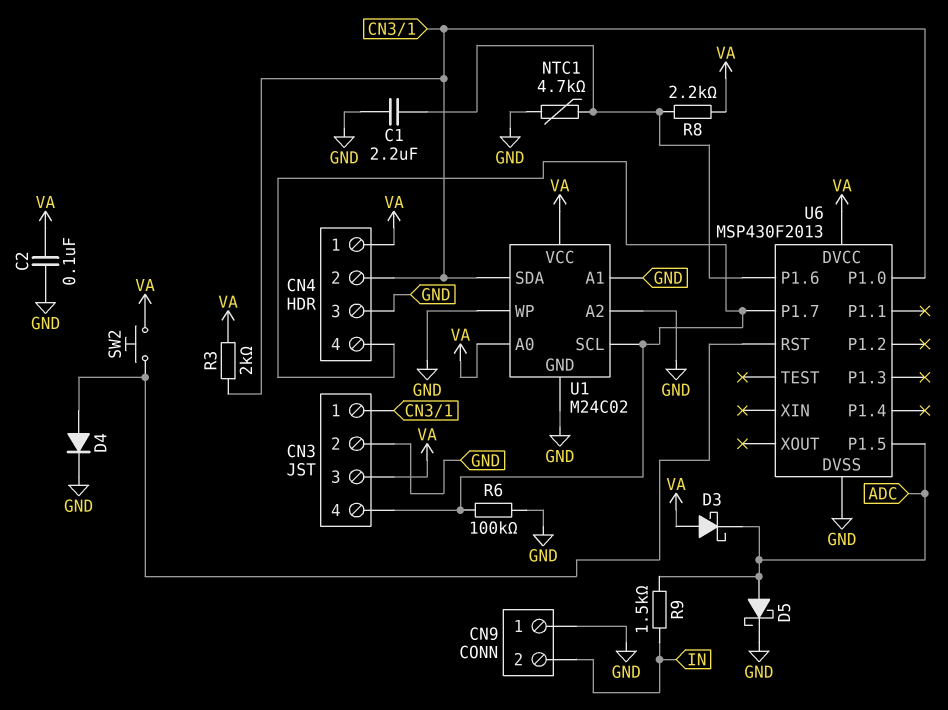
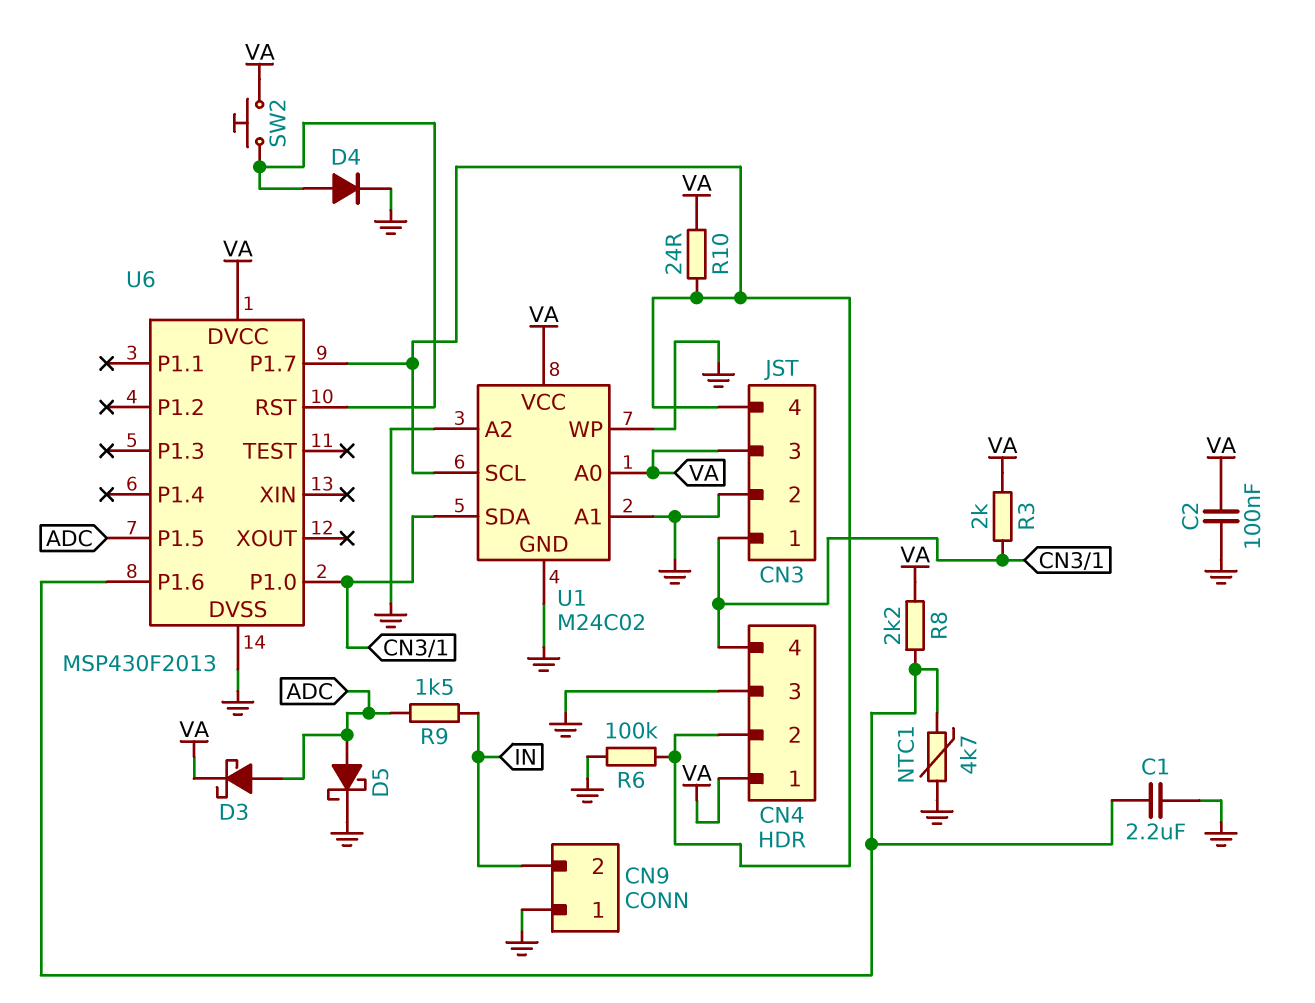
CN4 pin 2: CN3/1 -> CN3/4
CN4 pin 4: CN3/4 -> CN3/1
D3: schottky (A VA, K ADC) -> schottky (A ADC, K VA)
R10: none -> 24 (CN3/4, VA)

